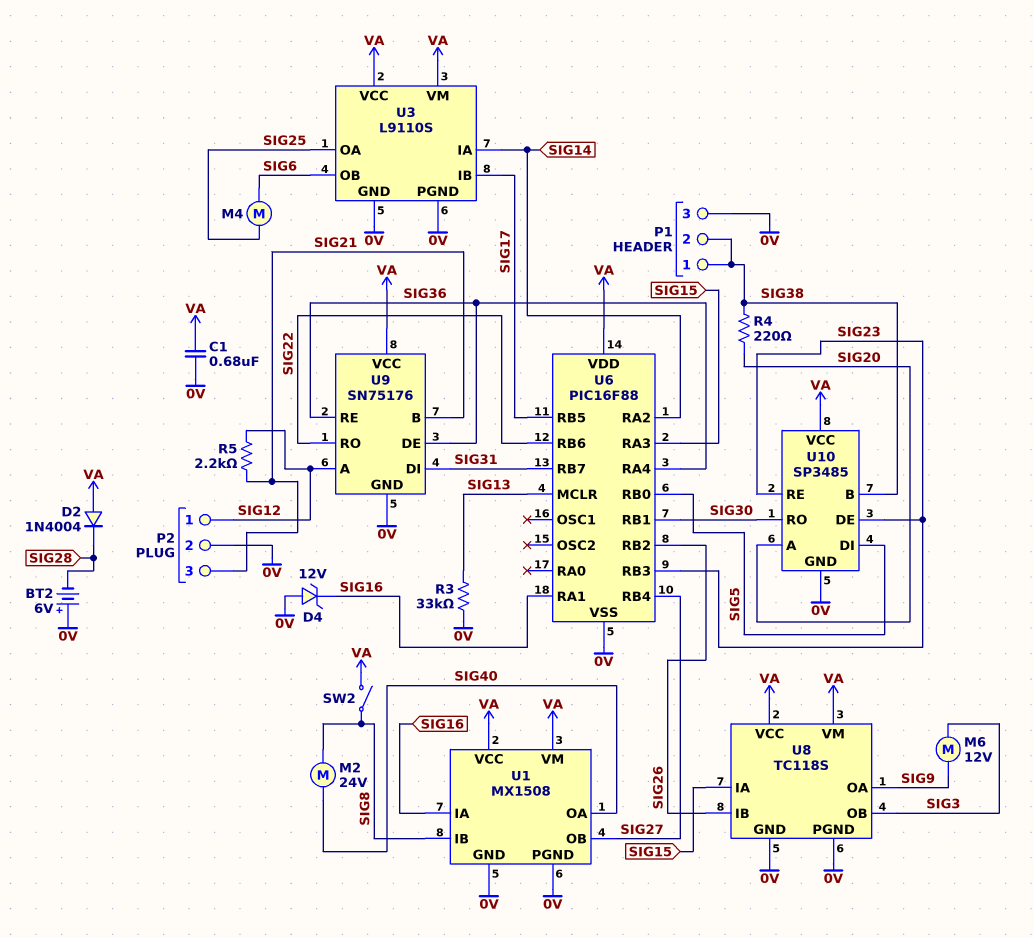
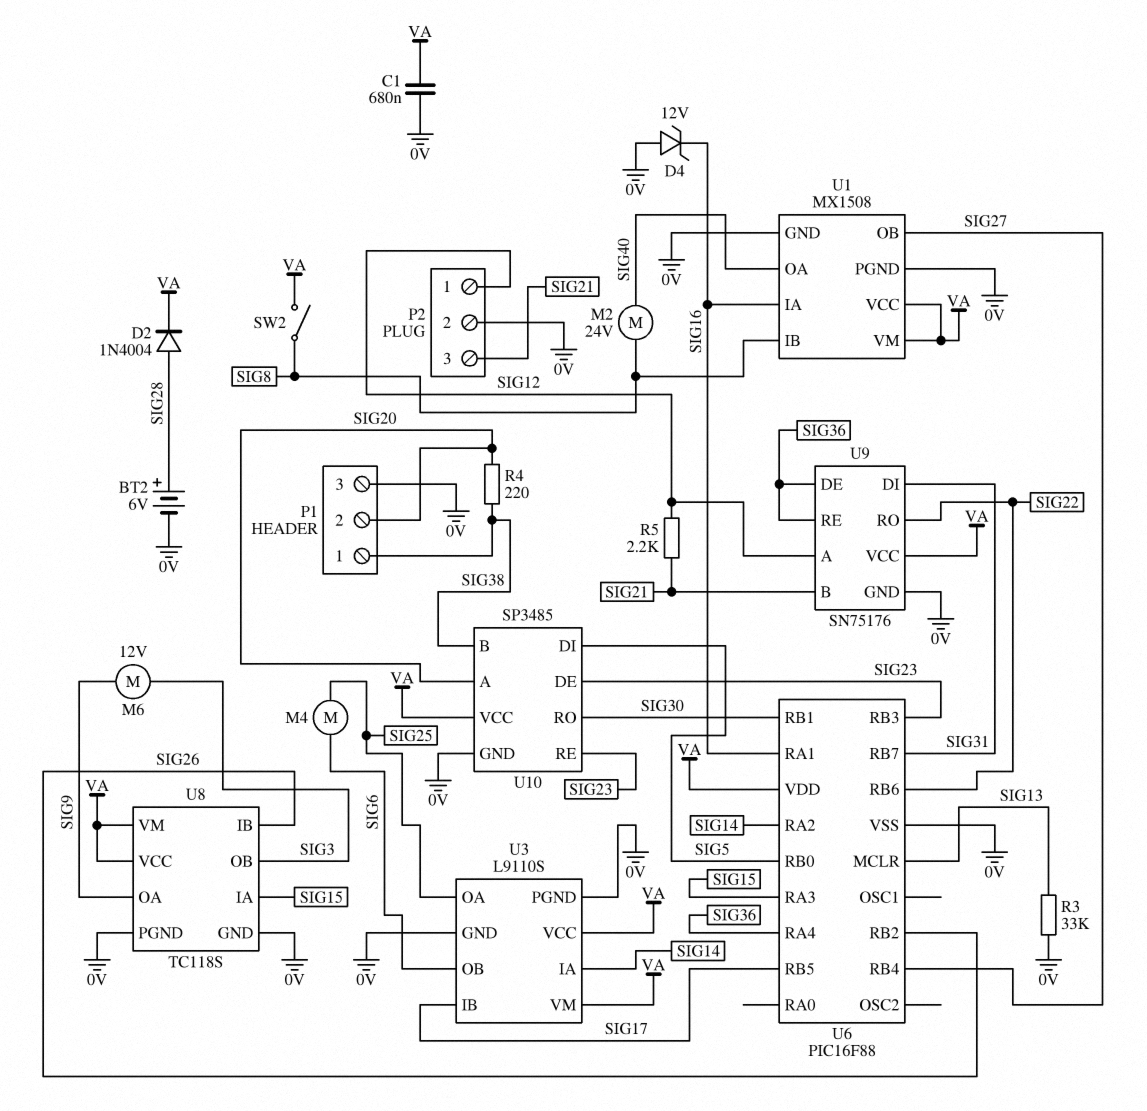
BT2: 6V (plus 0V, minus SIG28) -> 6V (plus SIG28, minus 0V)
D2: diode 1N4004 (A VA, K SIG28) -> diode 1N4004 (A SIG28, K VA)
P1 pin 2: SIG38 -> SIG20

